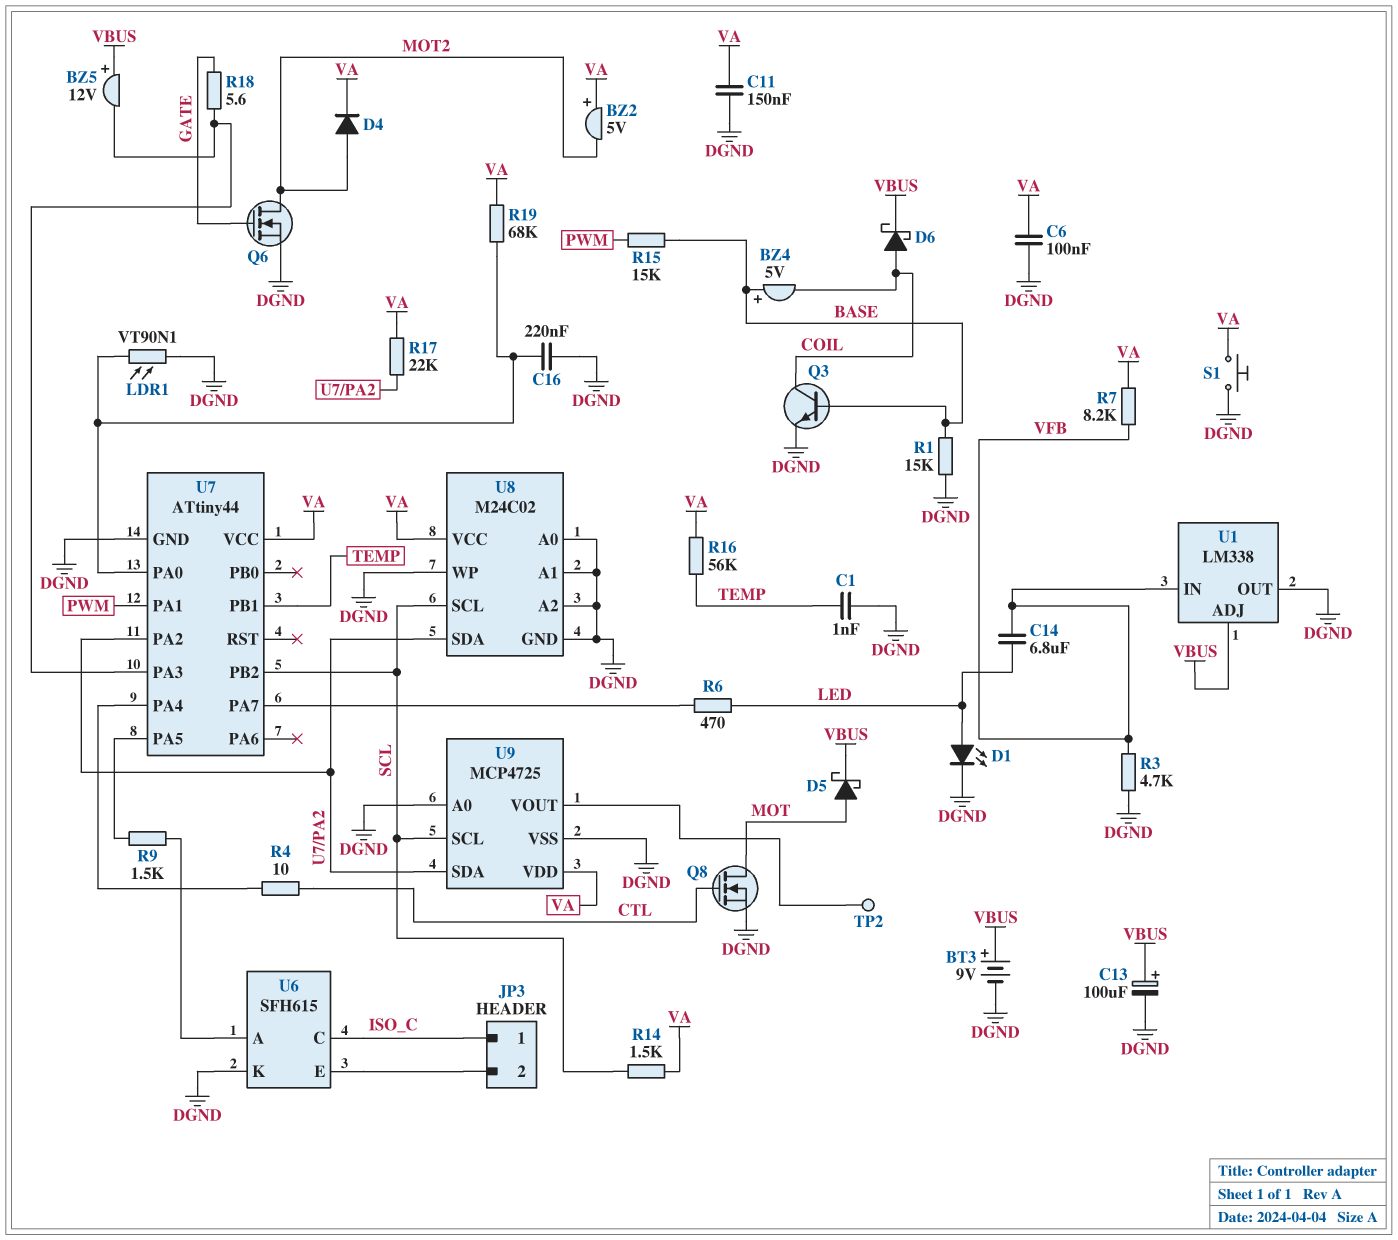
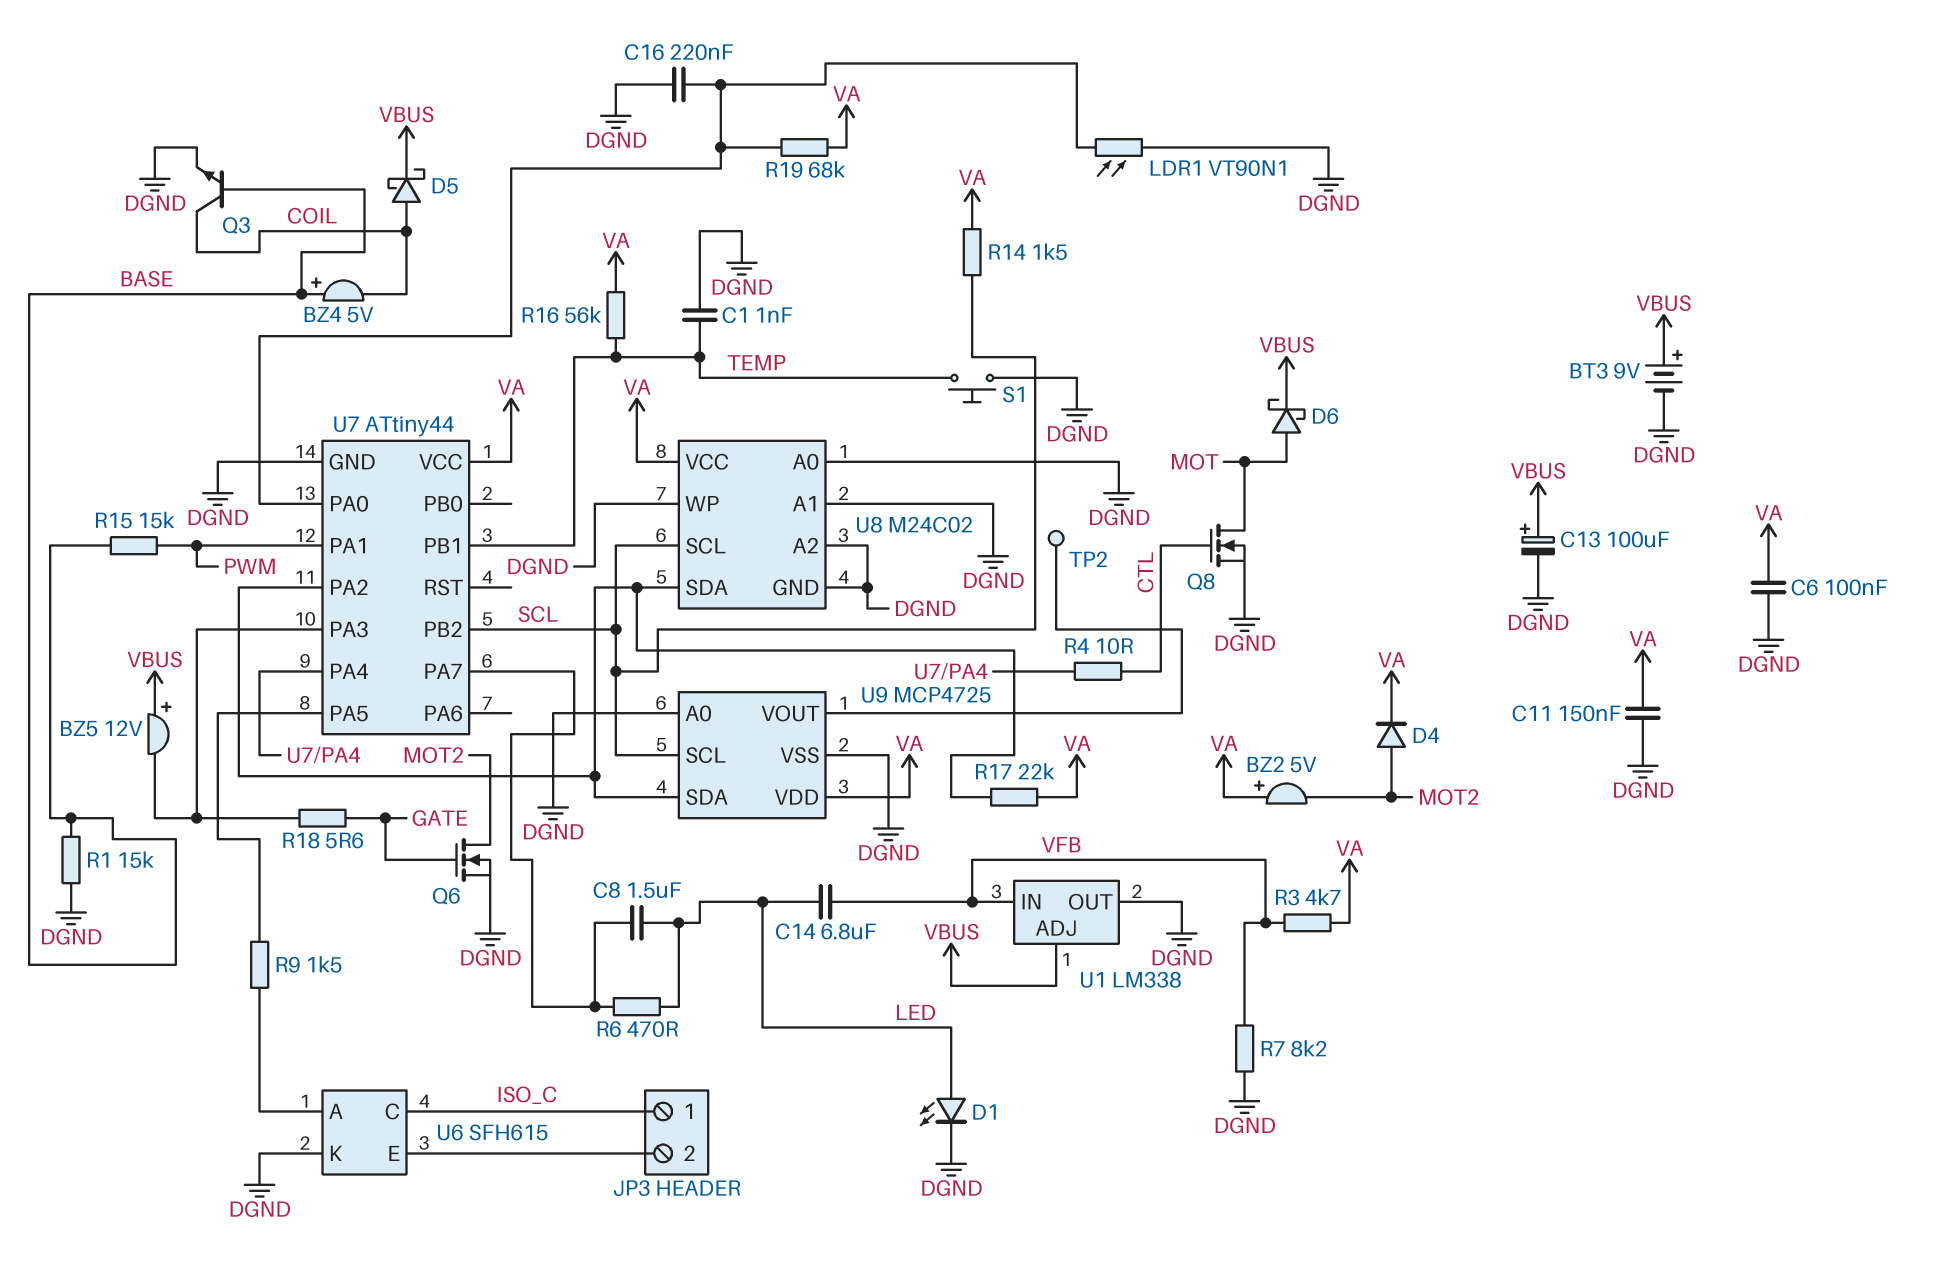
C8: none -> 1.5uF (LED, U7/PA7)
D5: schottky (A MOT, K VBUS) -> schottky (A COIL, K VBUS)
D6: schottky (A COIL, K VBUS) -> schottky (A MOT, K VBUS)
R3: 4.7k (DGND, VFB) -> 4.7k (VA, VFB)
R7: 8.2k (VA, VFB) -> 8.2k (DGND, VFB)
S1: button (DGND, VA) -> button (DGND, TEMP)

